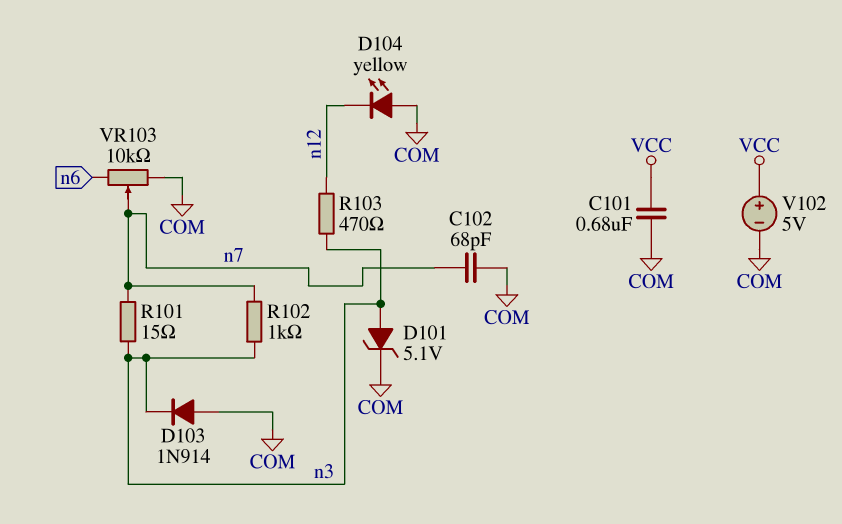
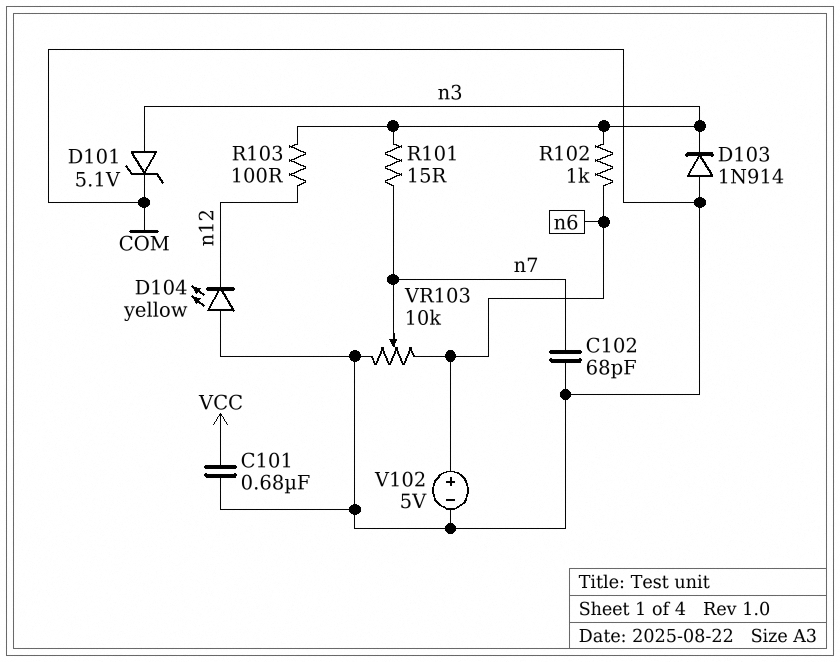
R102: 1k (n3, n7) -> 1k (n3, n6)
R103: 470 (n3, n12) -> 100 (n3, n12)
V102: 5V (plus VCC, minus COM) -> 5V (plus n6, minus COM)

